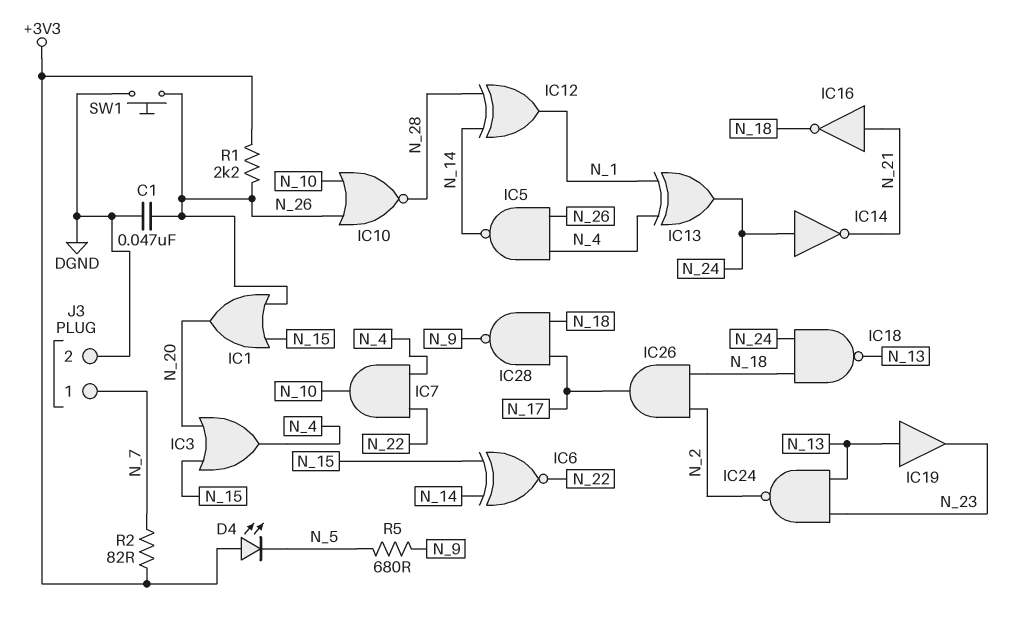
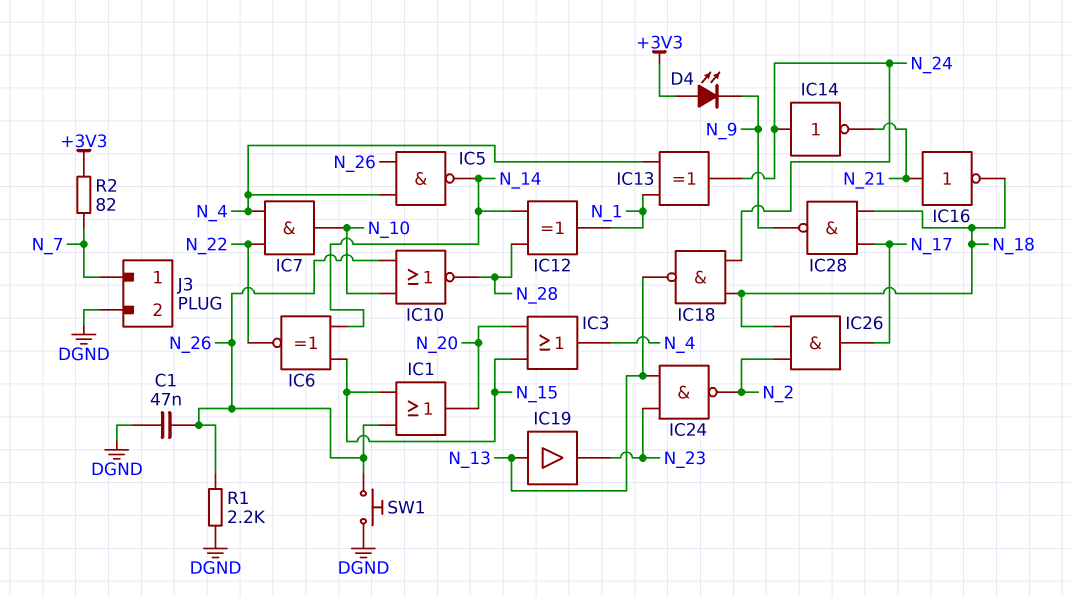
D4: LED (A +3V3, K N_5) -> LED (A +3V3, K N_9)
R1: 2.2k (+3V3, N_26) -> 2.2k (DGND, N_26)
R5: 680 (N_5, N_9) -> none

